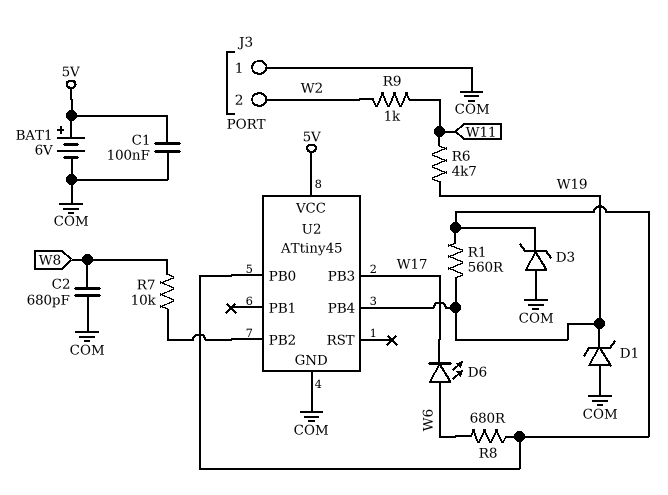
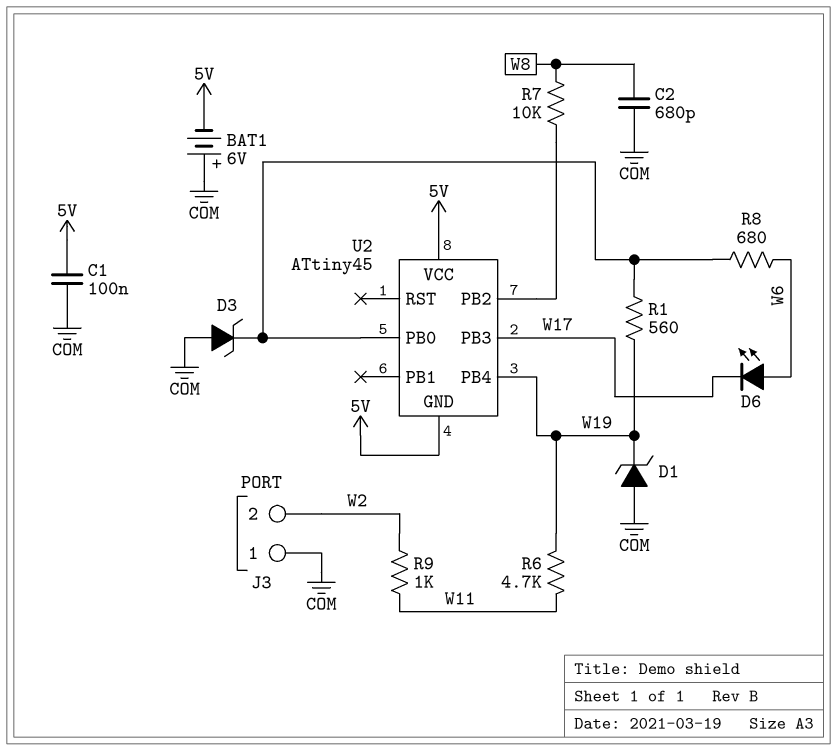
BAT1: 6V (plus 5V, minus COM) -> 6V (plus COM, minus 5V)
U2 pin GND: COM -> 5V

